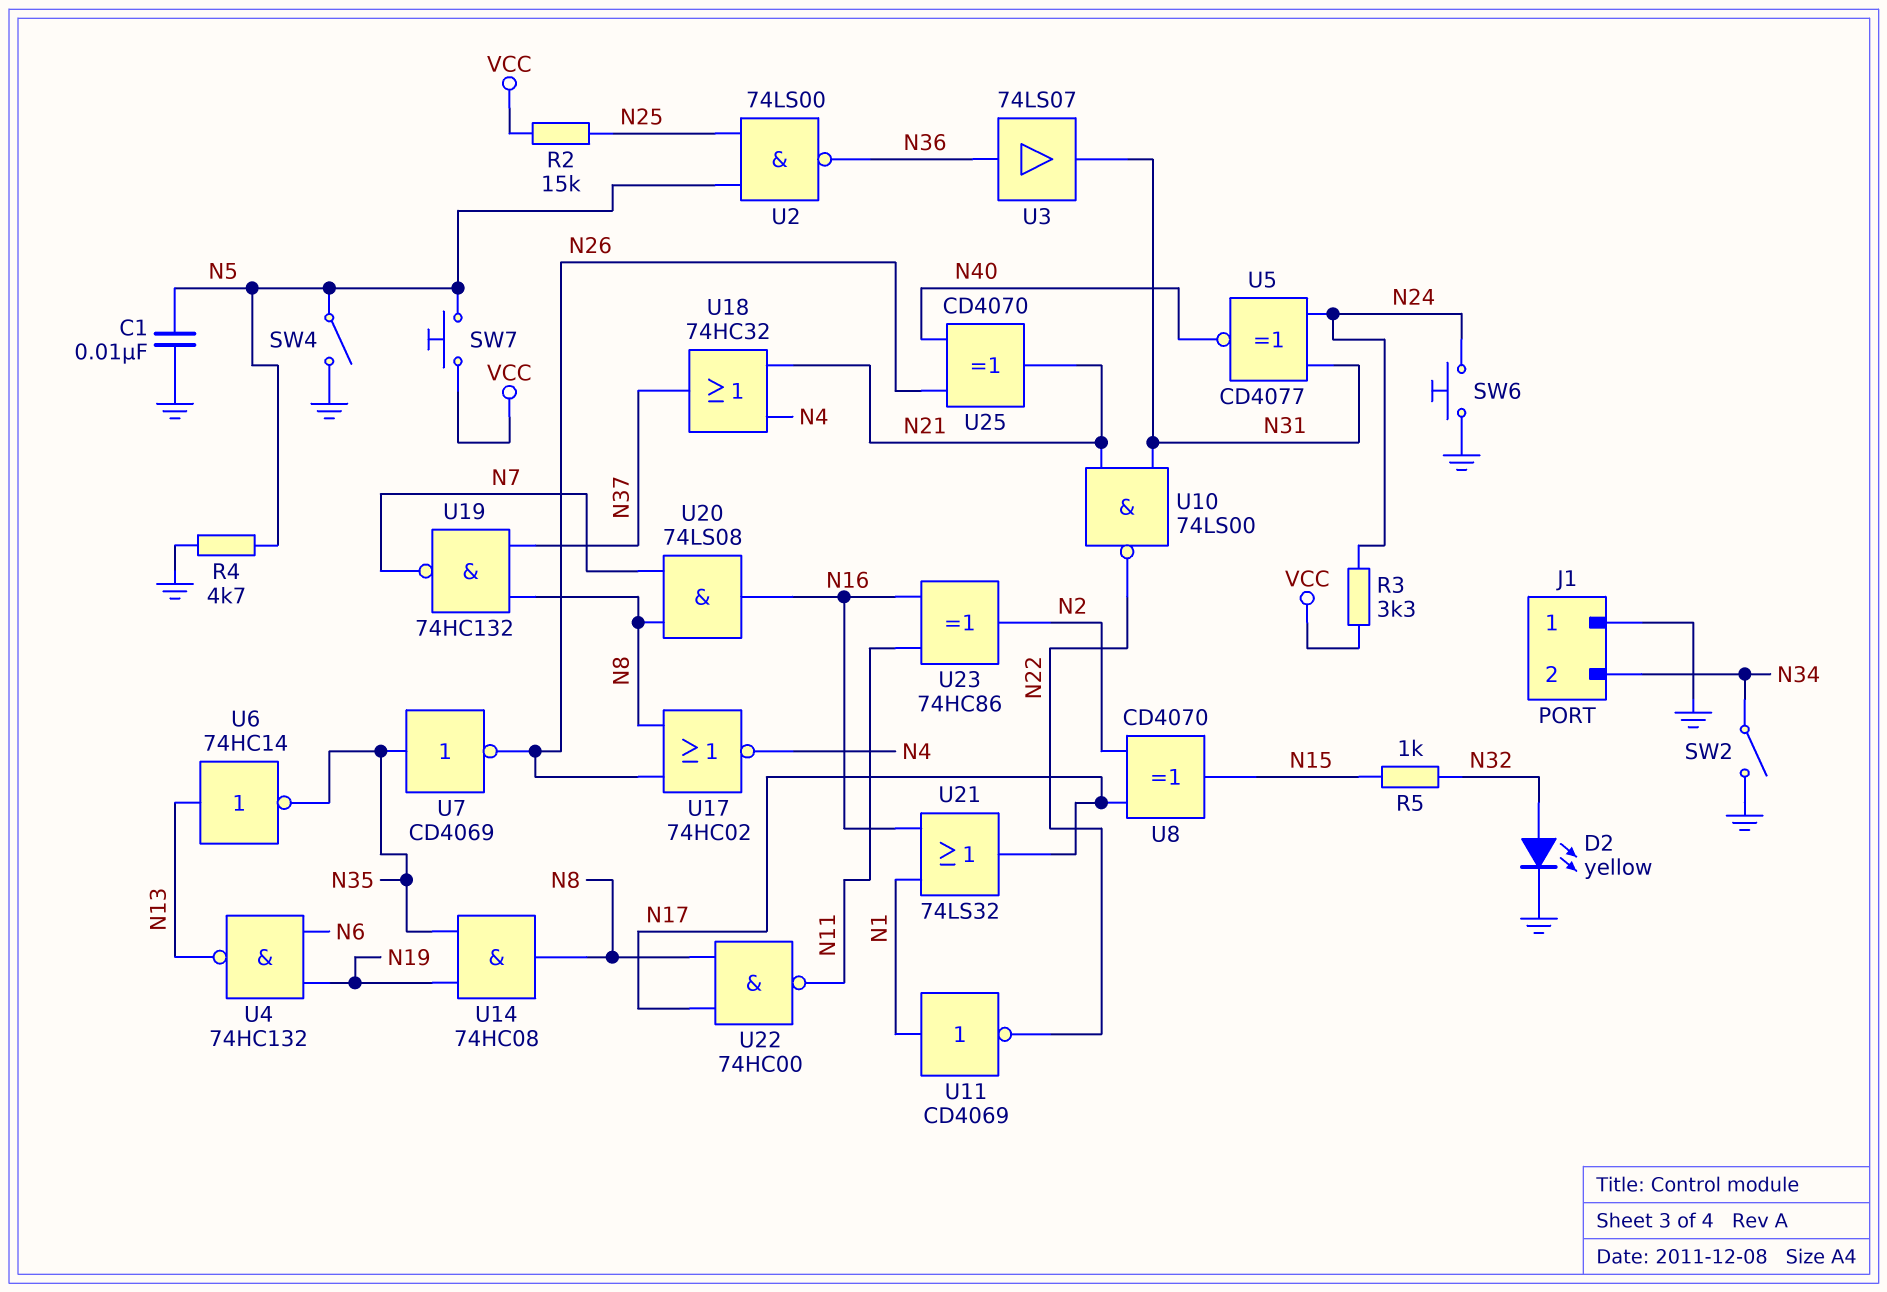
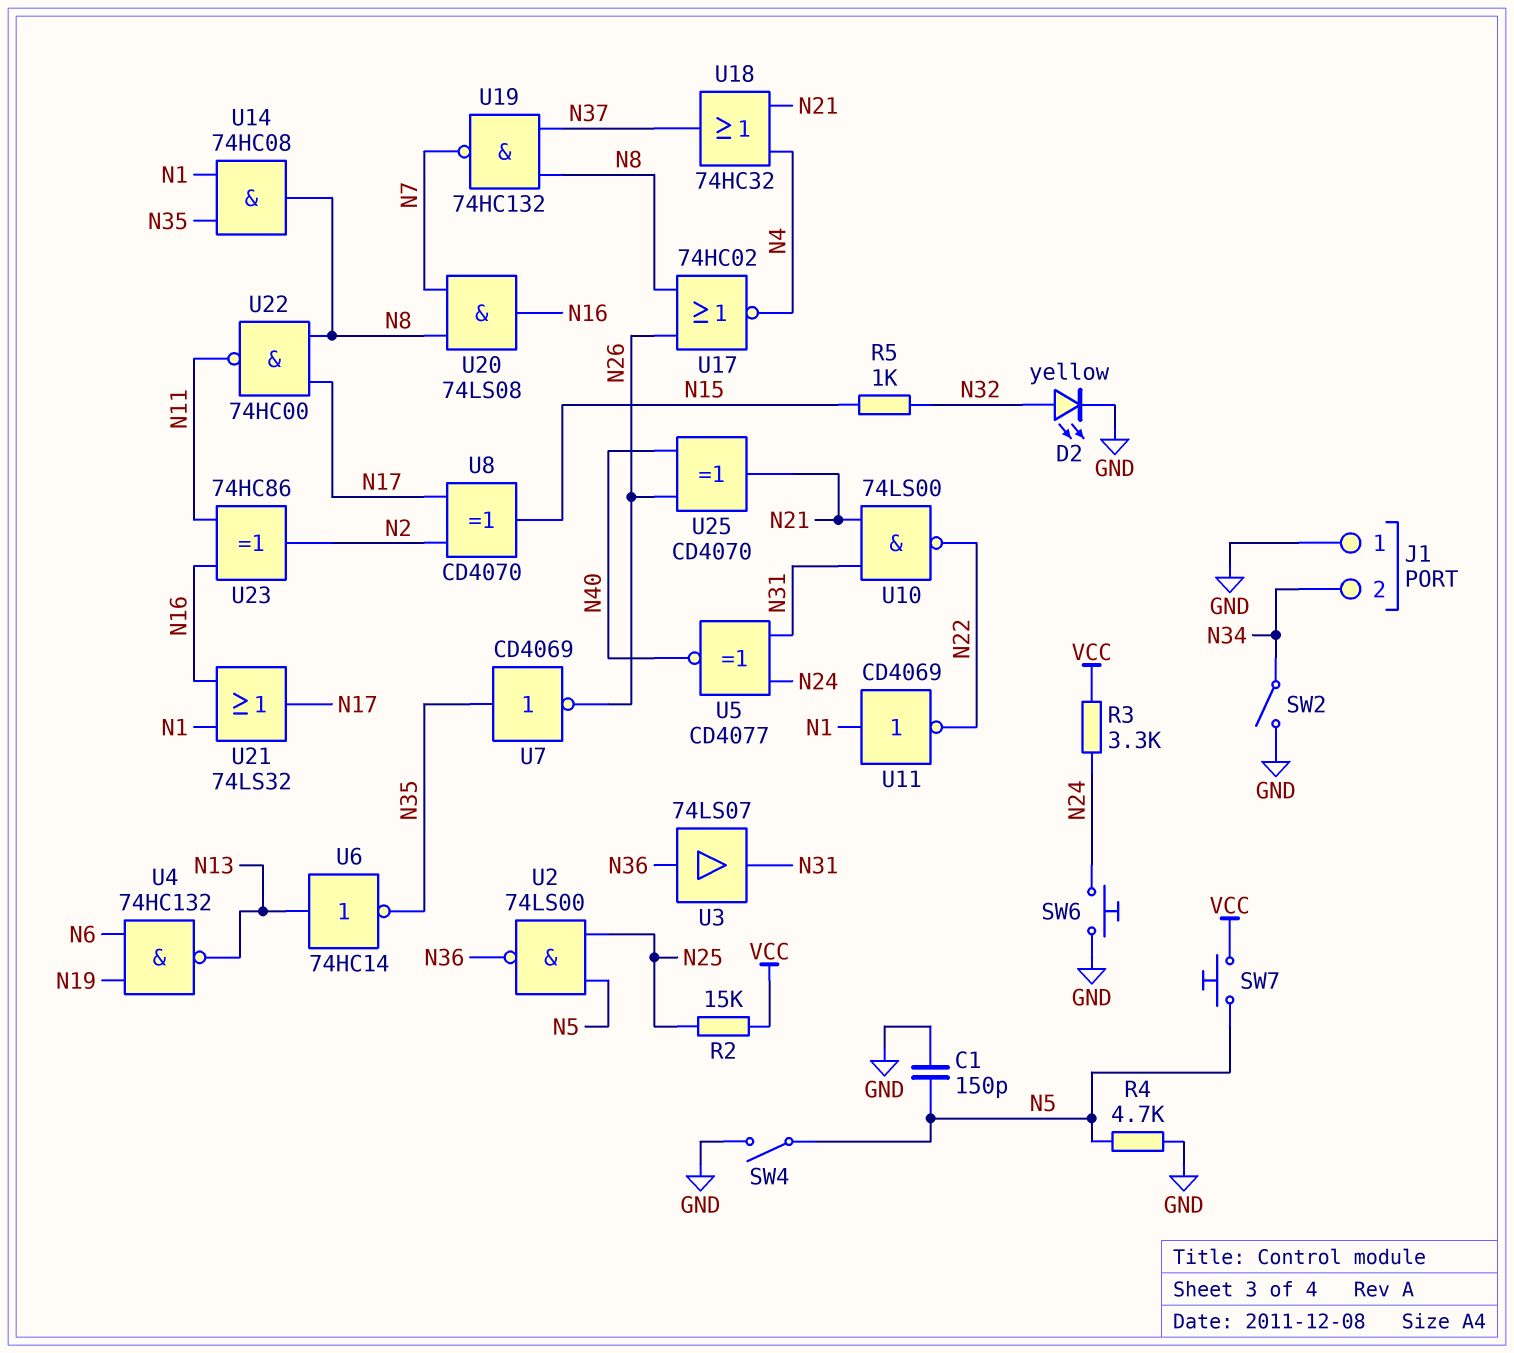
C1: 10nF (GND, N5) -> 150pF (GND, N5)
U14: AND 74HC08 (in N19, in N35, out N8) -> AND 74HC08 (in N1, in N35, out N8)

